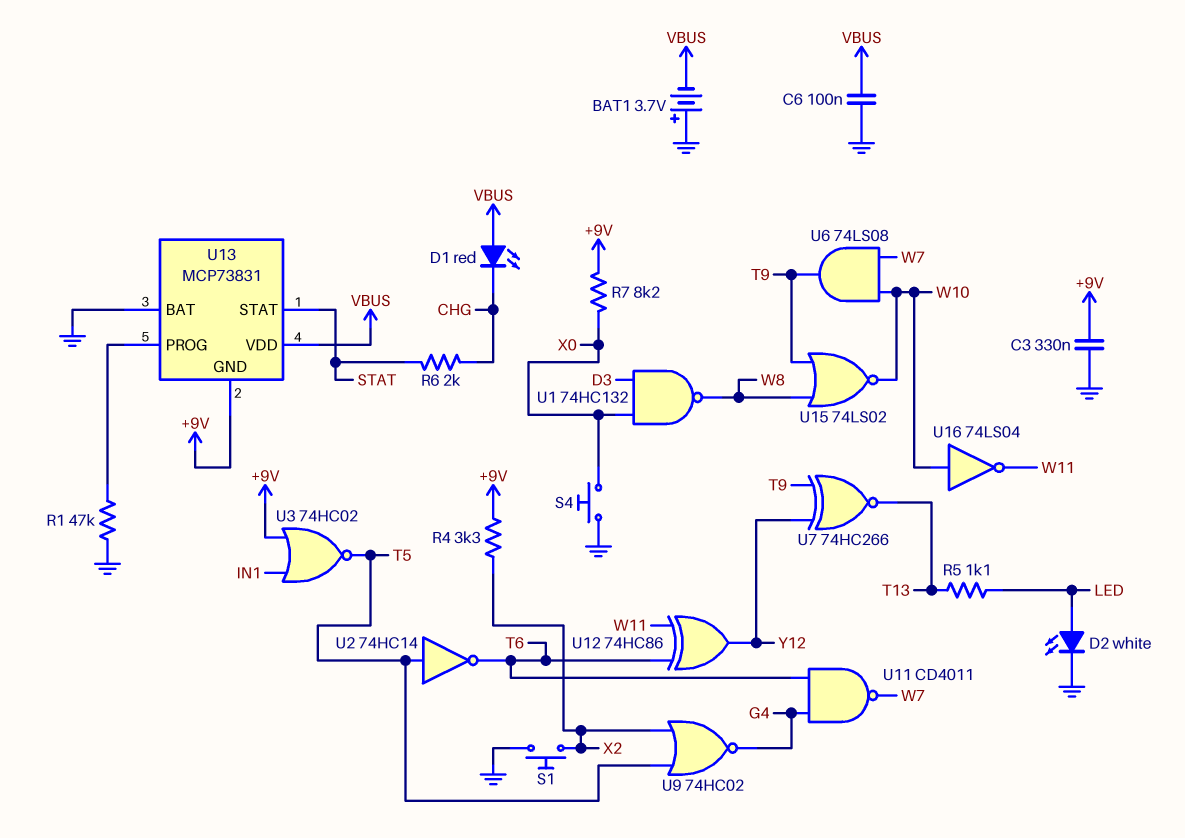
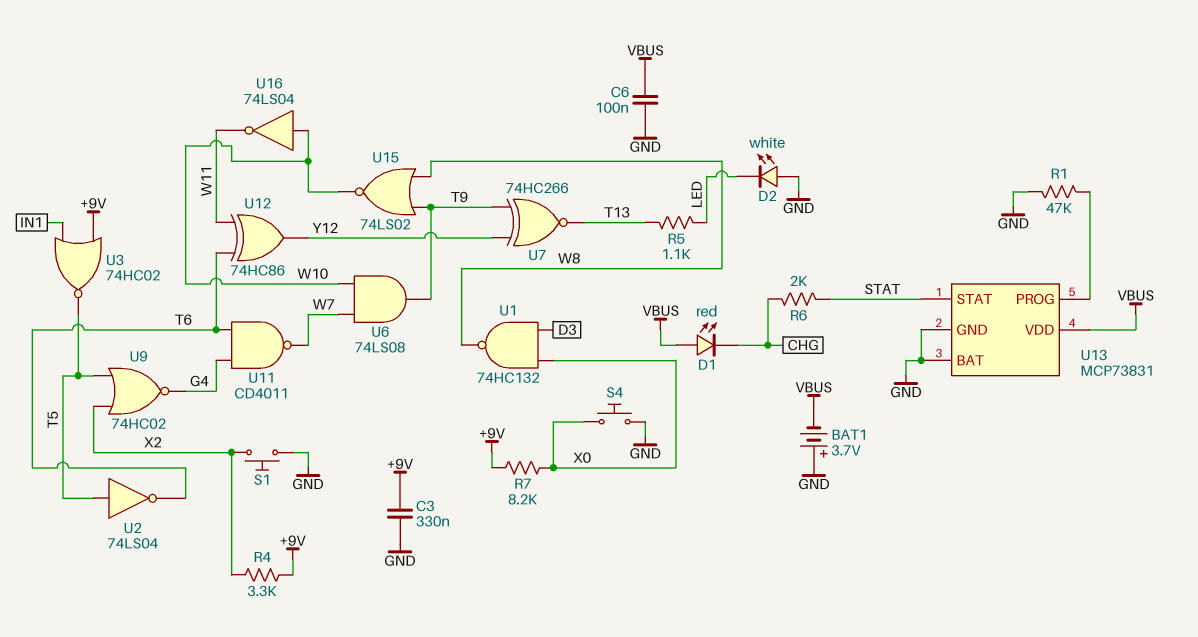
D2: LED white (A LED, K GND) -> LED white (A GND, K LED)
U2: NOT 74HC14 (in T5, out T6) -> NOT 74LS04 (in T5, out T6)
U13 pin GND: +9V -> GND

